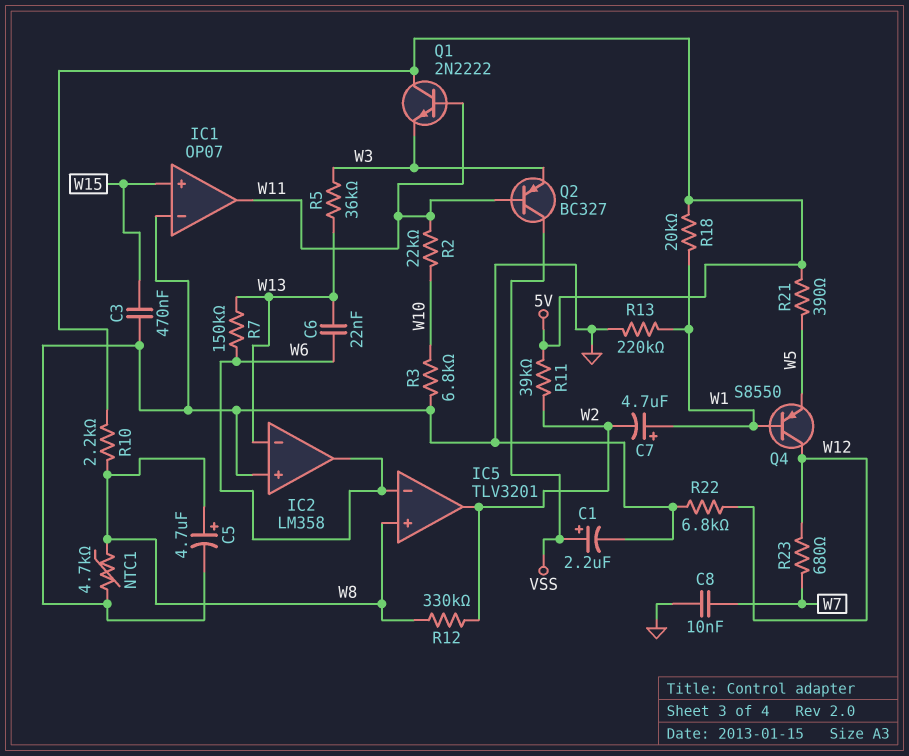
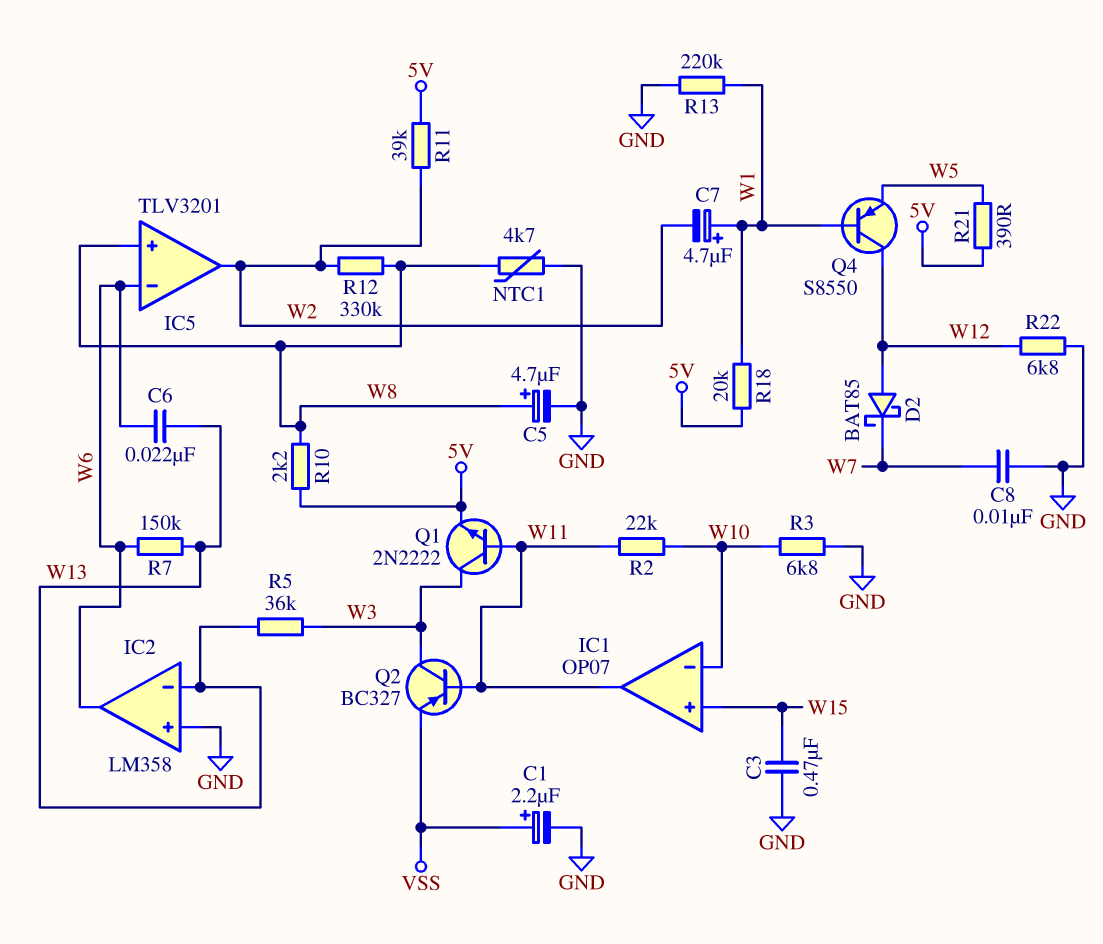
D2: none -> schottky BAT85 (A W12, K W7)
IC1 pin in-: GND -> W10
Q1: NPN 2N2222 (B W11, C 5V, E W3) -> NPN 2N2222 (B W11, C W3, E 5V)
Q2: PNP BC327 (B W11, C VSS, E W3) -> PNP BC327 (B W11, C W3, E VSS)
R23: 680 (W7, W12) -> none

